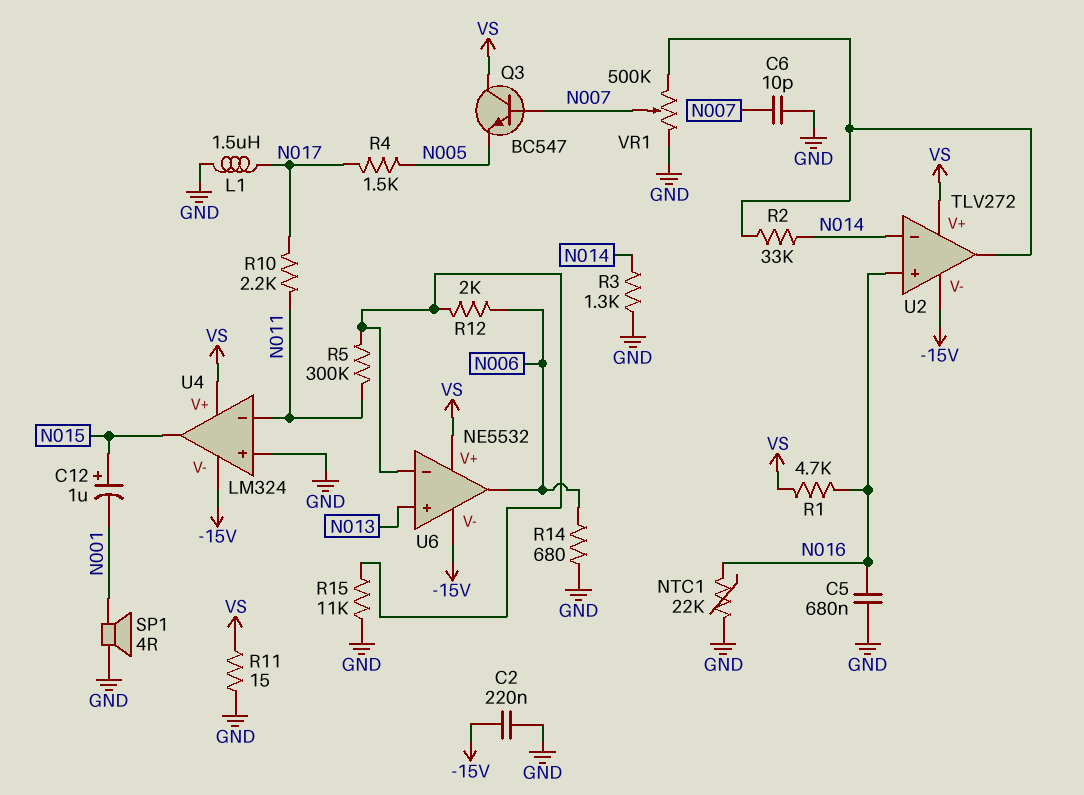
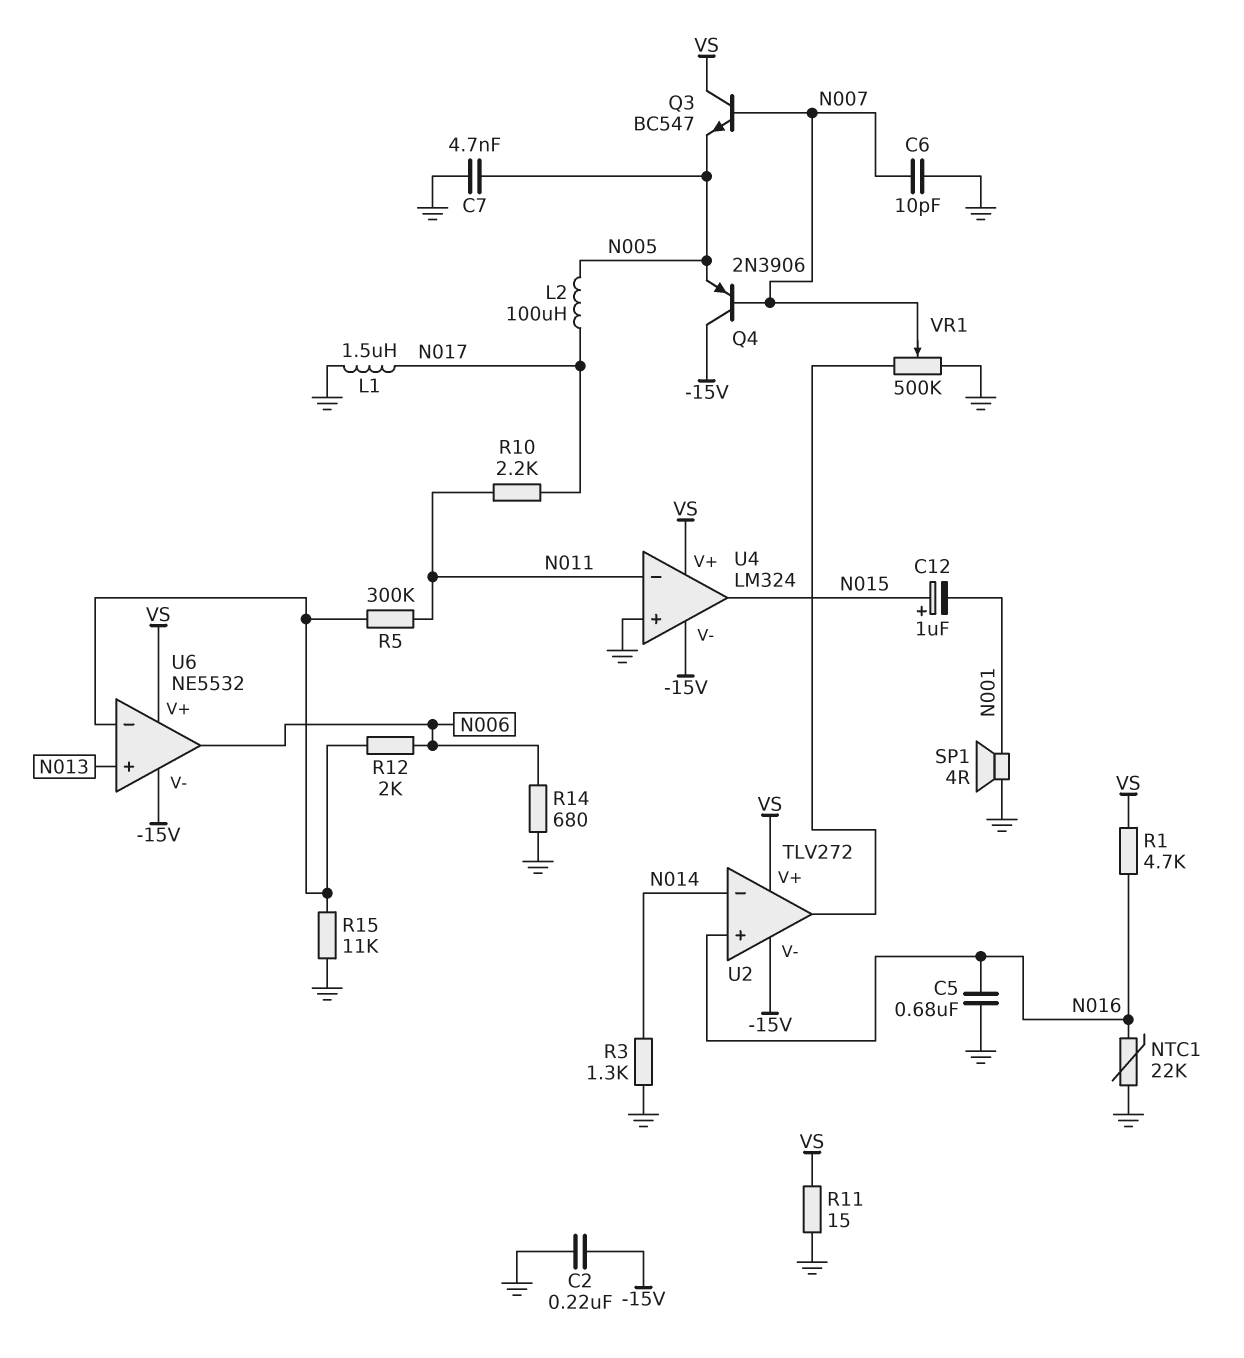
C7: none -> 4.7nF (GND, N005)
L2: none -> 100uH (N005, N017)
Q4: none -> PNP 2N3906 (B N007, C -15V, E N005)
R2: 33k (N014, U2/out) -> none
R4: 1.5k (N005, N017) -> none

